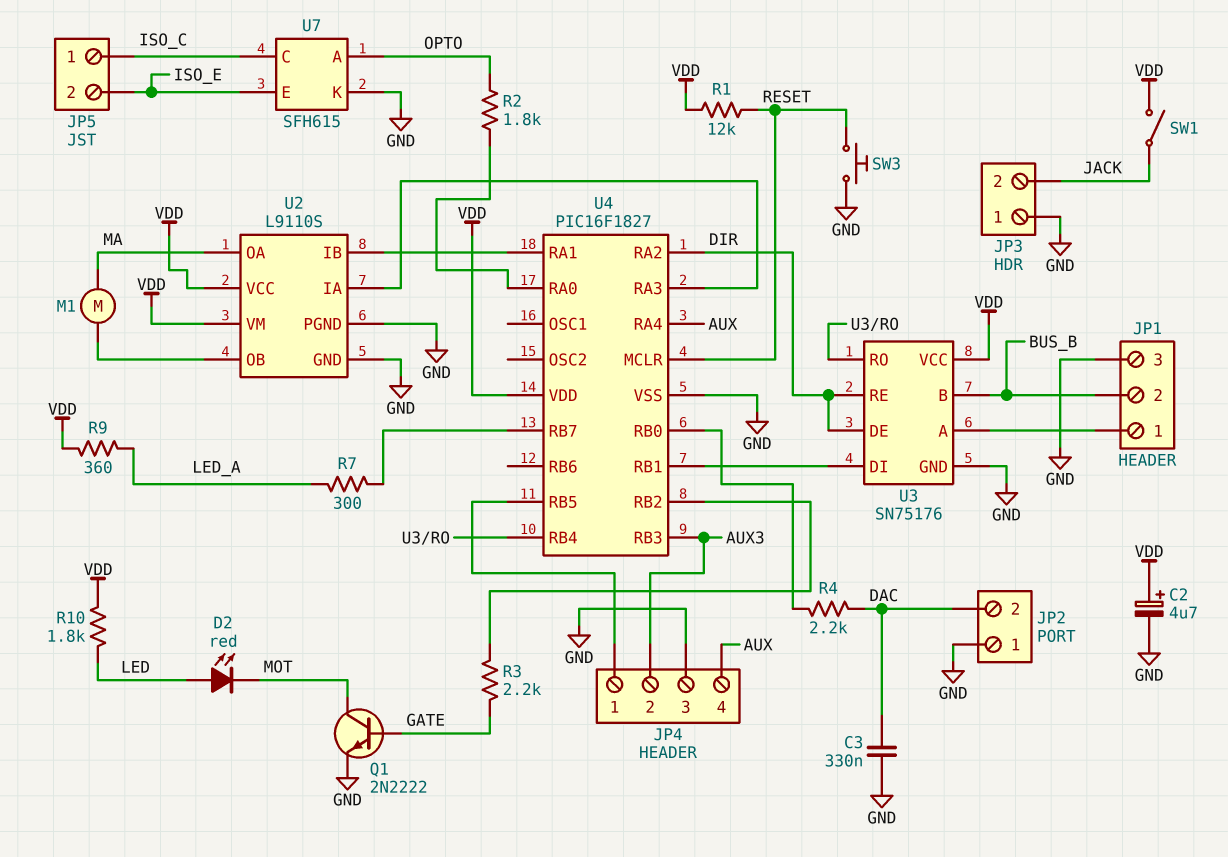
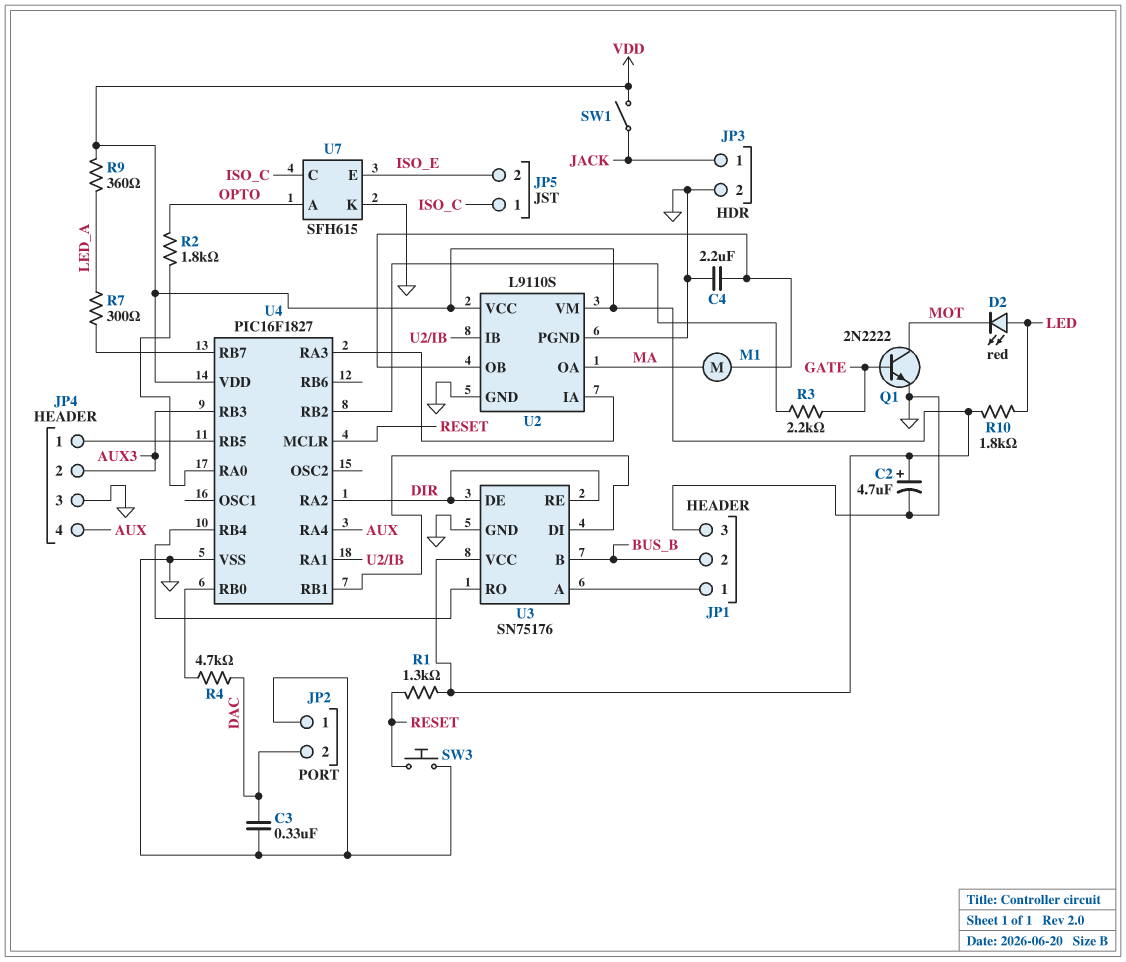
C4: none -> 2.2uF (GND, U2/OB)
JP3 pin 1: GND -> JACK
JP3 pin 2: JACK -> GND
R1: 12k (RESET, VDD) -> 1.3k (RESET, VDD)
R4: 2.2k (DAC, U4/RB0) -> 4.7k (DAC, U4/RB0)

